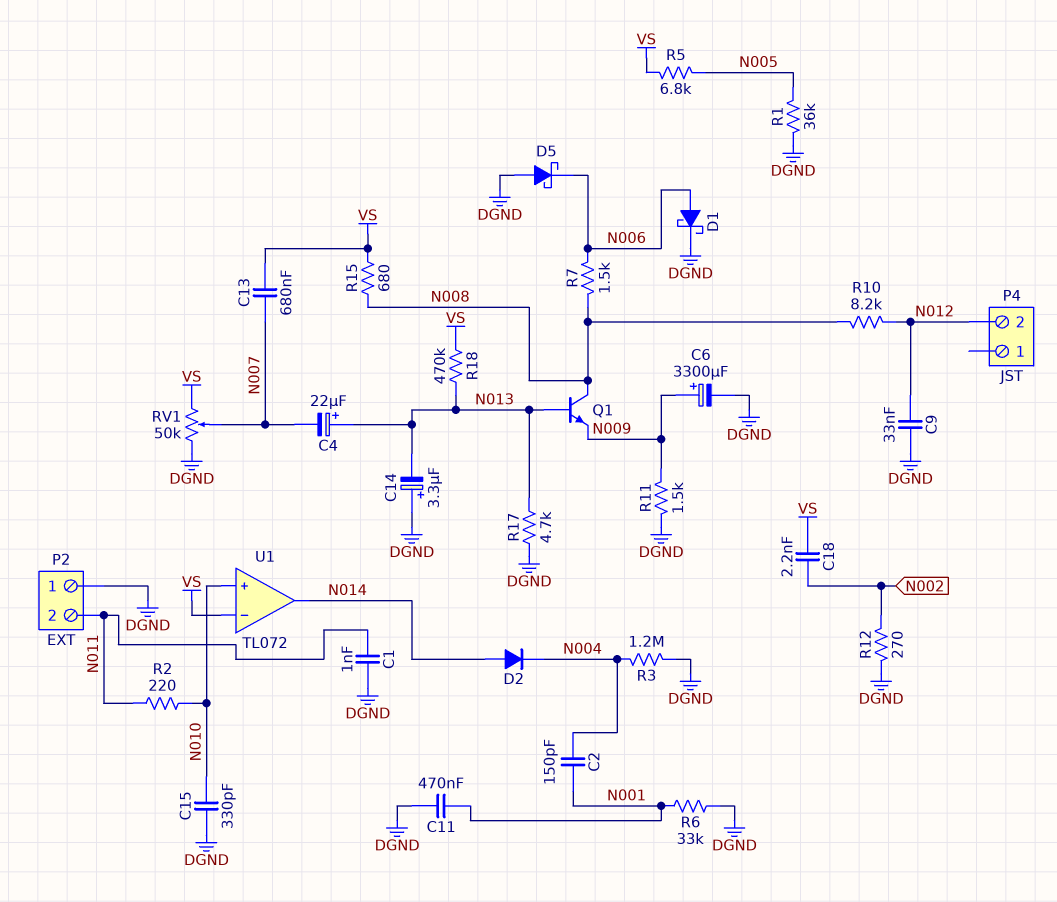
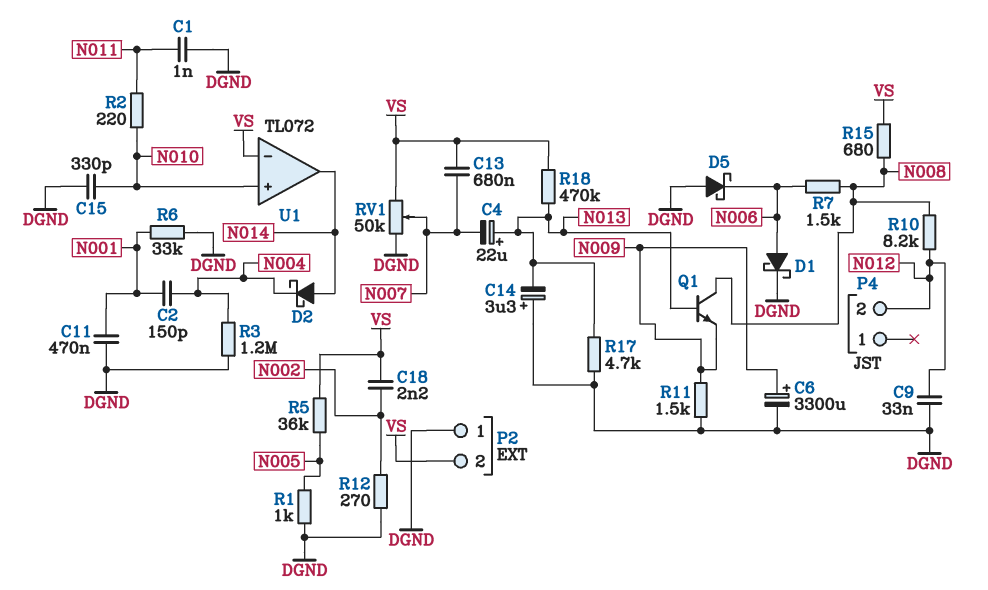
D2: diode (A N014, K N004) -> schottky (A N014, K N004)
P2 pin 2: N011 -> VS
R1: 36k (DGND, N005) -> 1k (DGND, N005)
R5: 6.8k (N005, VS) -> 36k (N005, VS)

